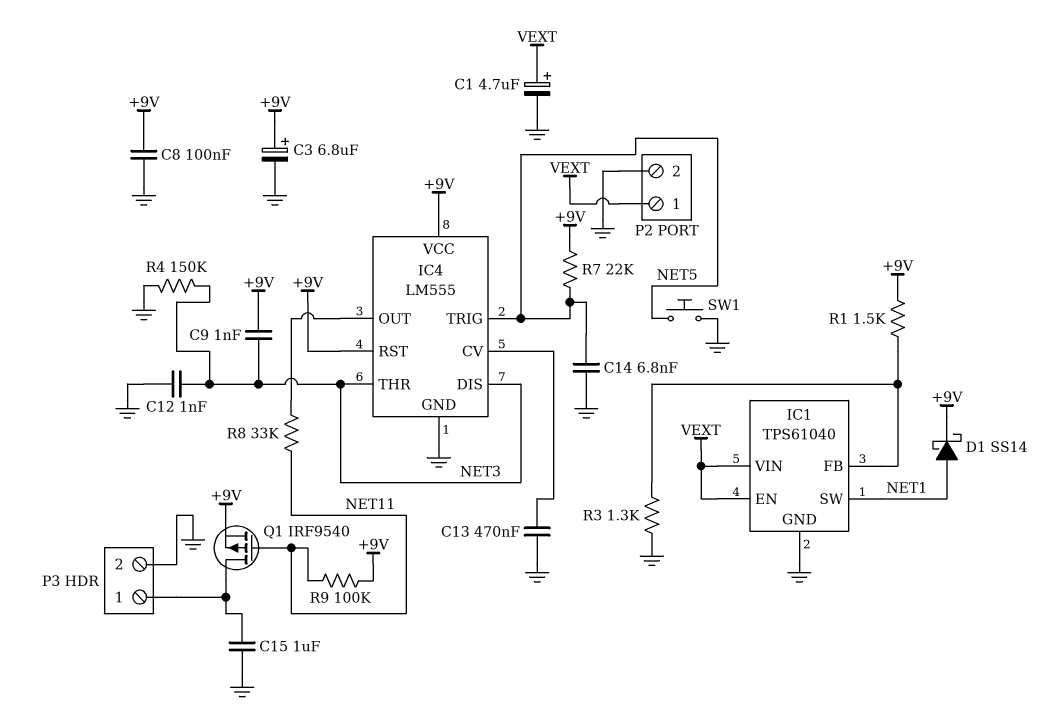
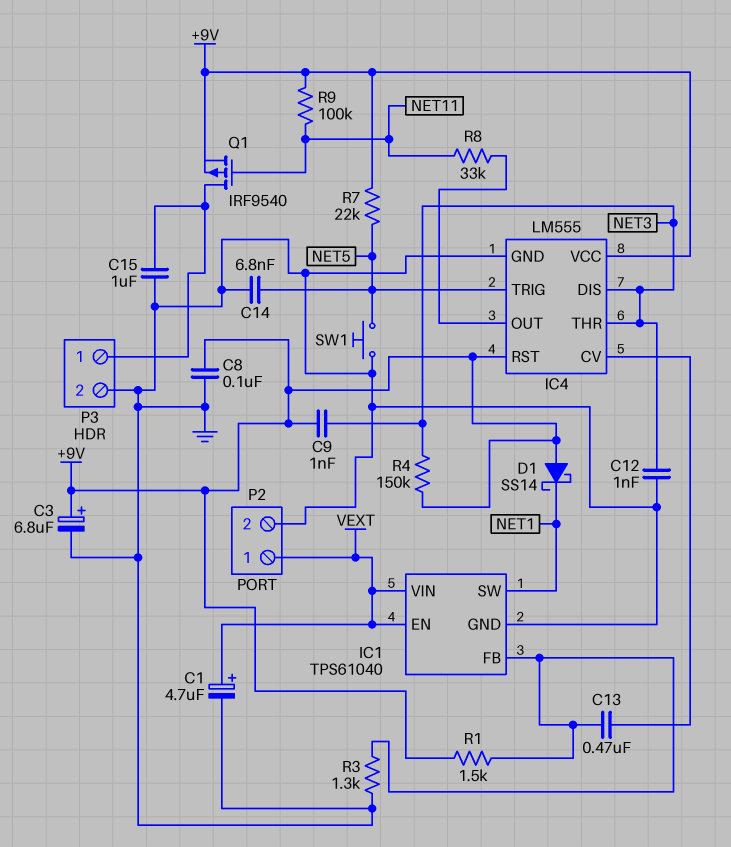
C13: 470nF (GND, IC4/CV) -> 470nF (IC1/FB, IC4/CV)
D1: schottky SS14 (A NET1, K +9V) -> schottky SS14 (A +9V, K NET1)
R4: 150k (GND, NET3) -> 150k (+9V, NET3)

